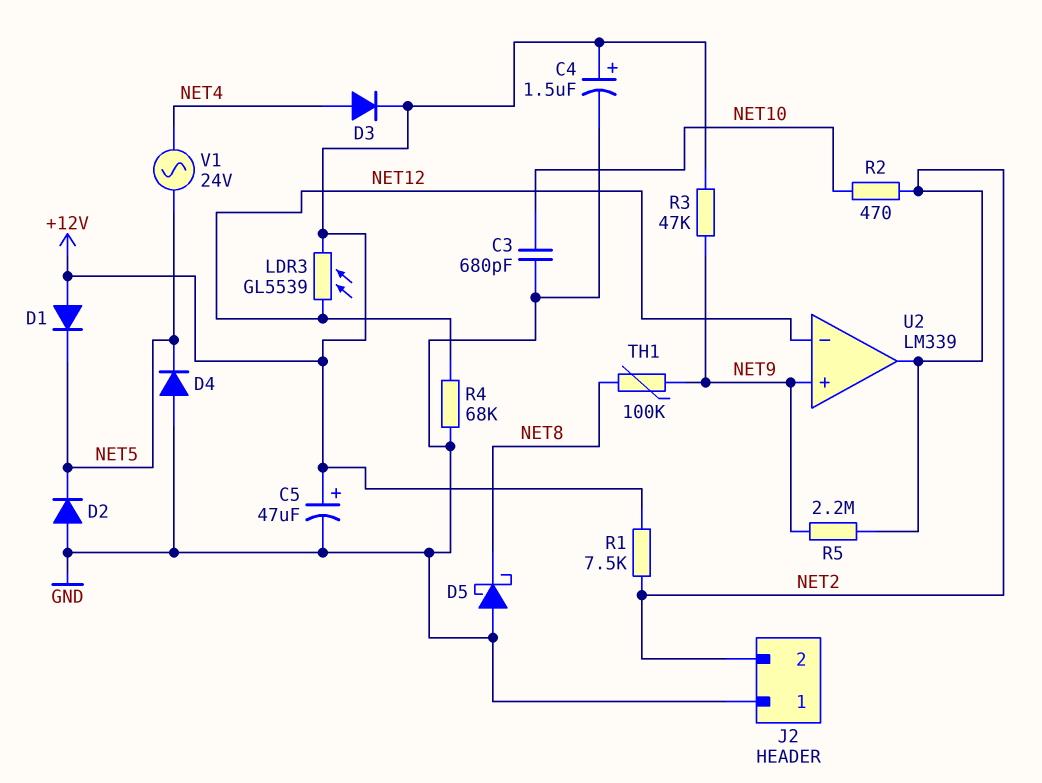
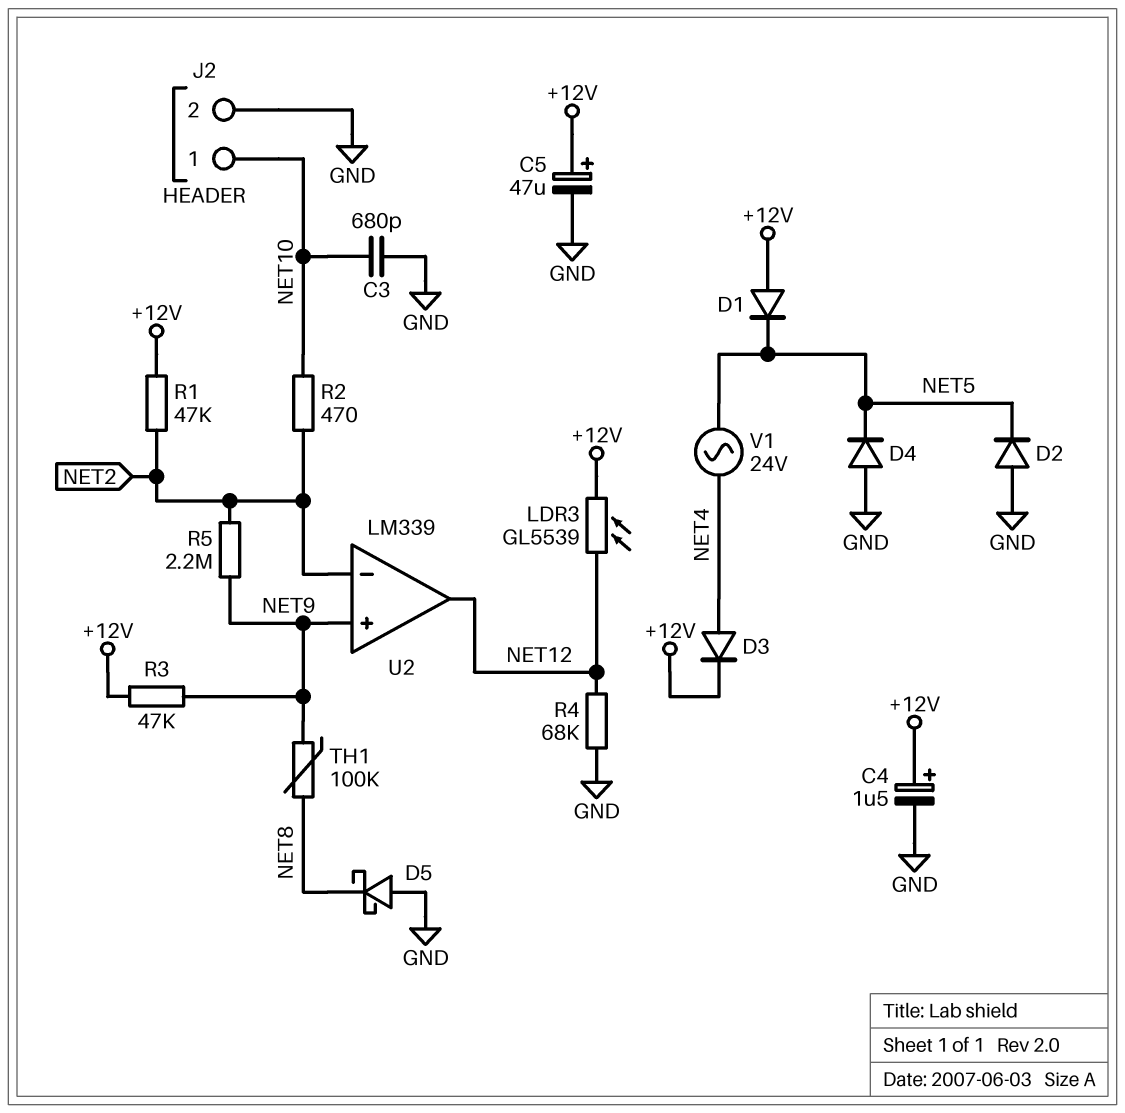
J2 pin 1: GND -> NET10
J2 pin 2: NET2 -> GND
R1: 7.5k (+12V, NET2) -> 47k (+12V, NET2)
U2 pin in-: NET12 -> NET2
U2 pin out: NET2 -> NET12

